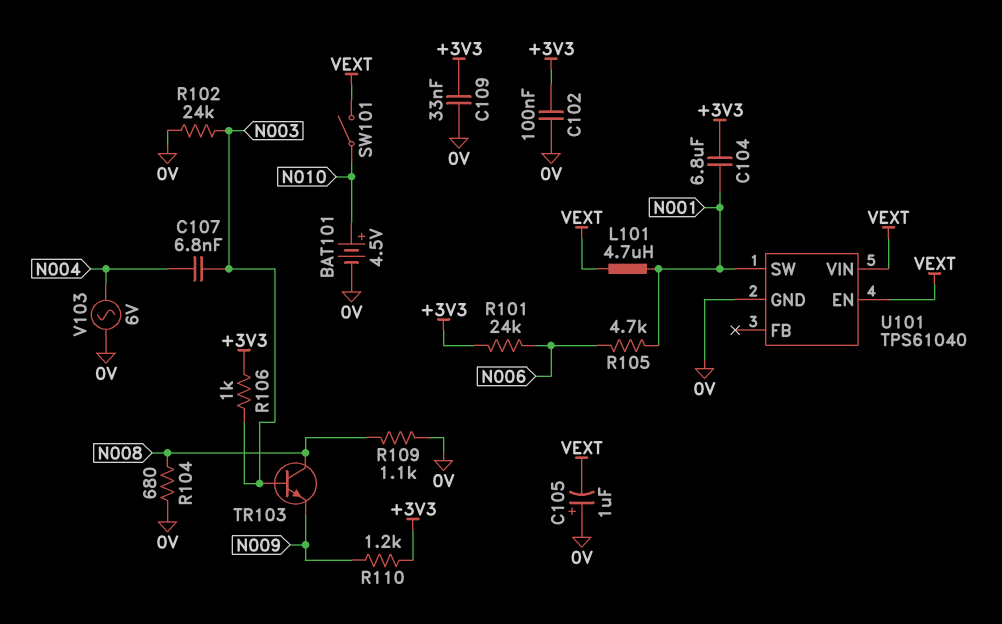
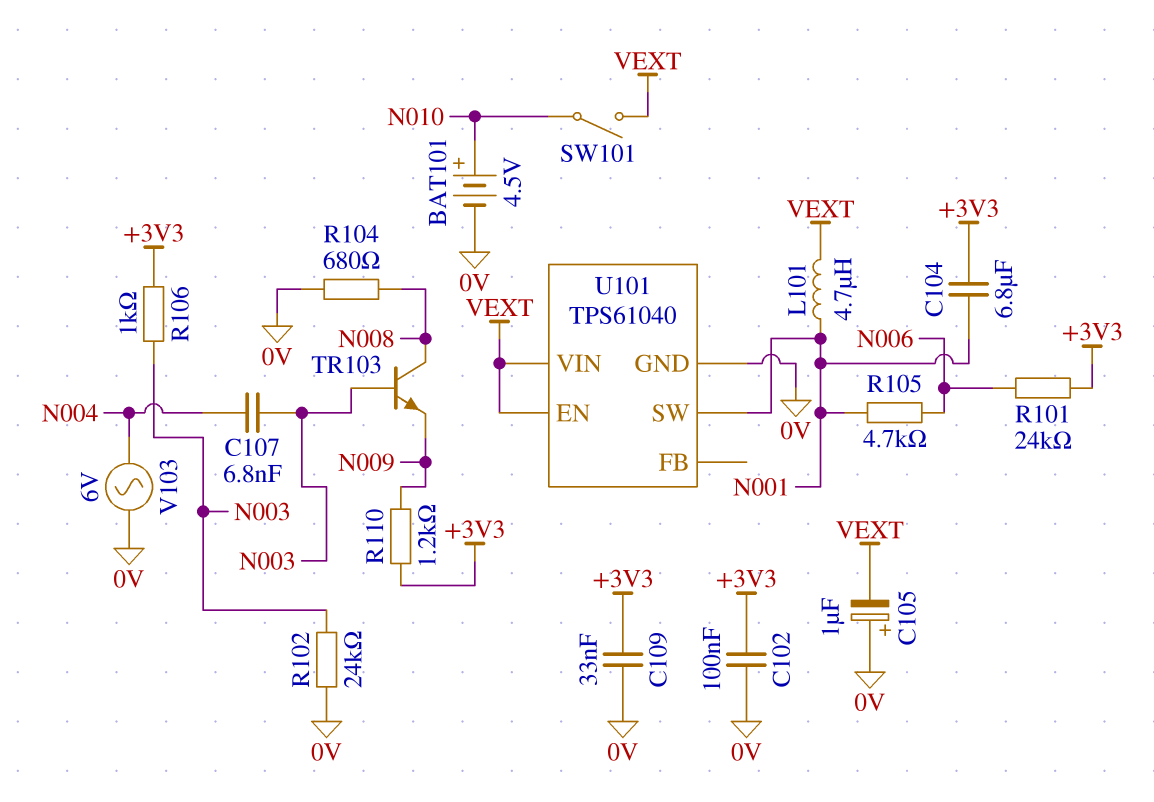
R109: 1.1k (0V, N008) -> none

